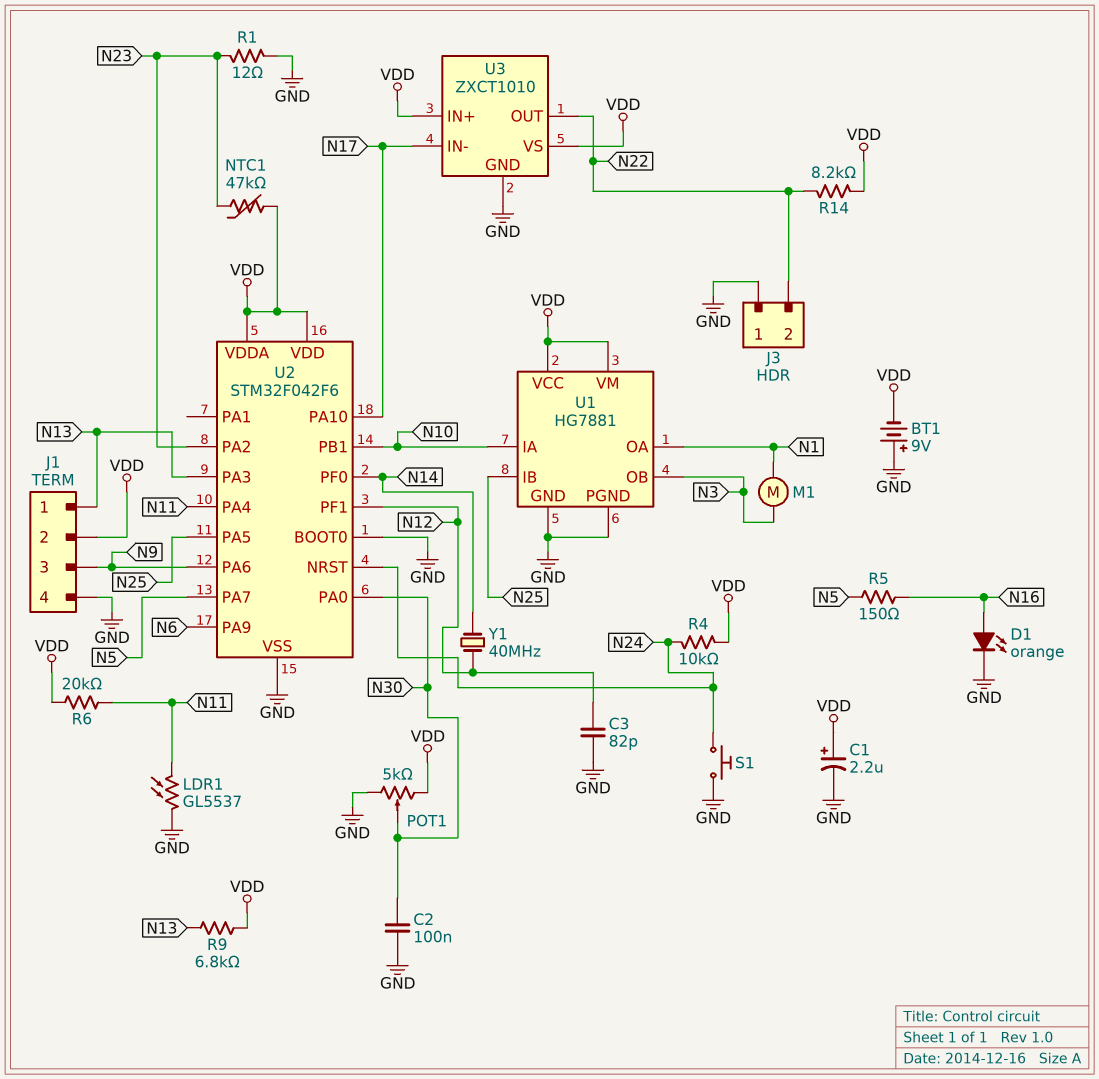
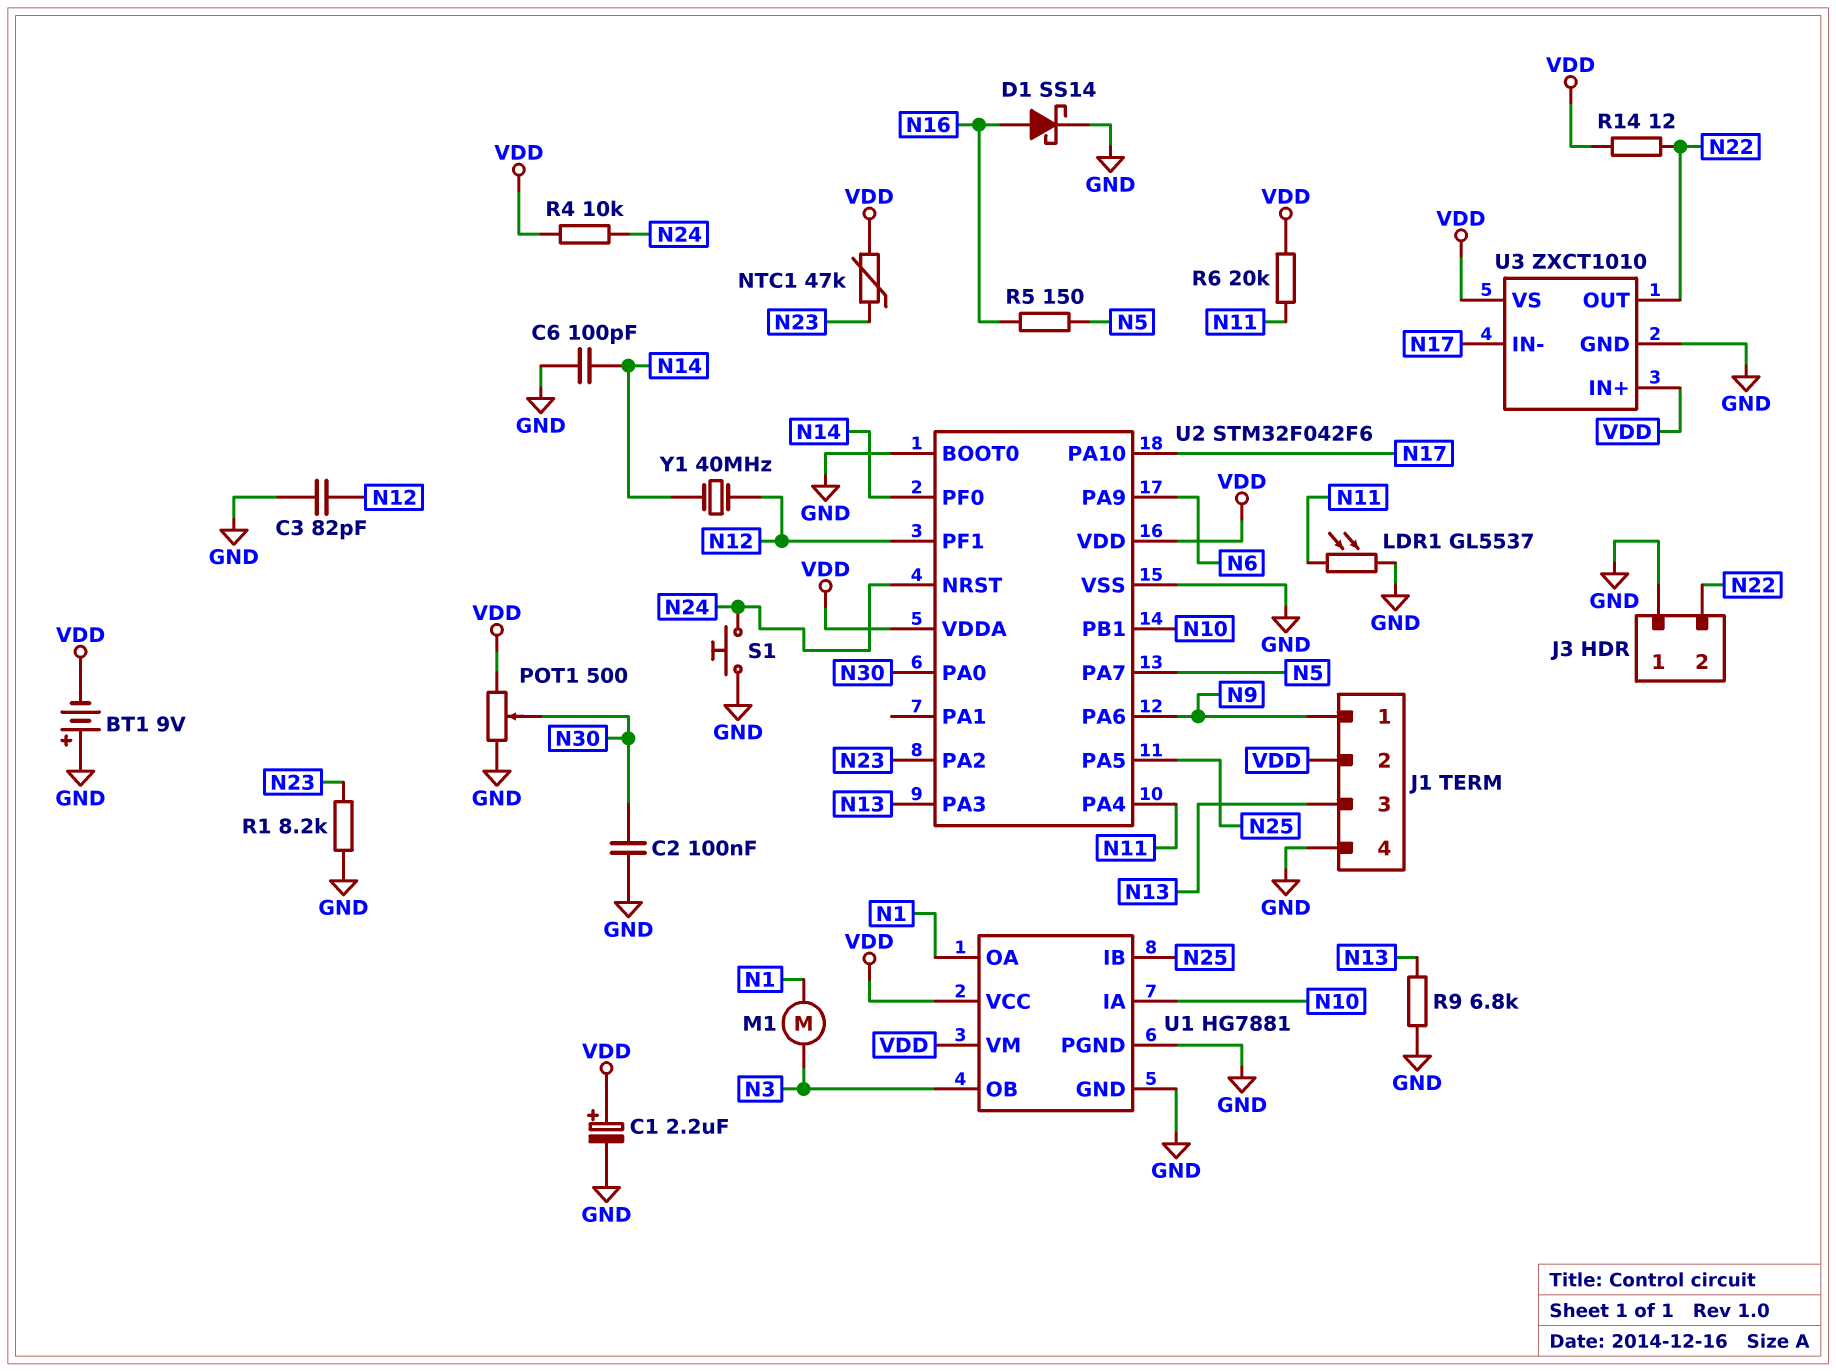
C6: none -> 100pF (GND, N14)
D1: LED orange (A N16, K GND) -> schottky SS14 (A N16, K GND)
J1 pin 1: N13 -> N9
J1 pin 3: N9 -> N13
POT1: 5k (GND, VDD, wiper N30) -> 500 (GND, VDD, wiper N30)
R1: 12 (GND, N23) -> 8.2k (GND, N23)
R9: 6.8k (N13, VDD) -> 6.8k (GND, N13)
R14: 8.2k (N22, VDD) -> 12 (N22, VDD)

